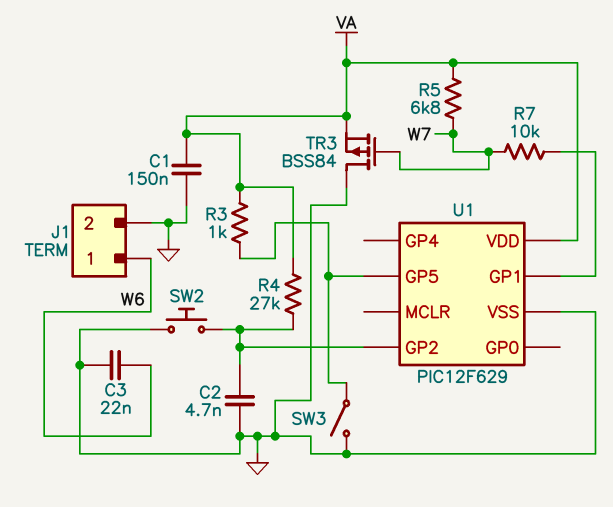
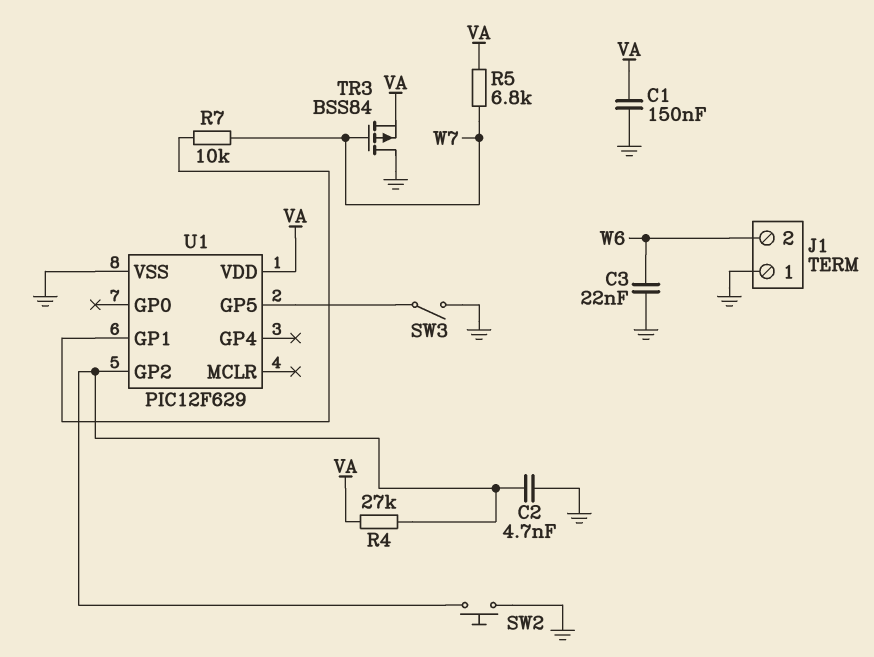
J1 pin 1: W6 -> GND
J1 pin 2: GND -> W6
R3: 1k (U1/GP5, VA) -> none

